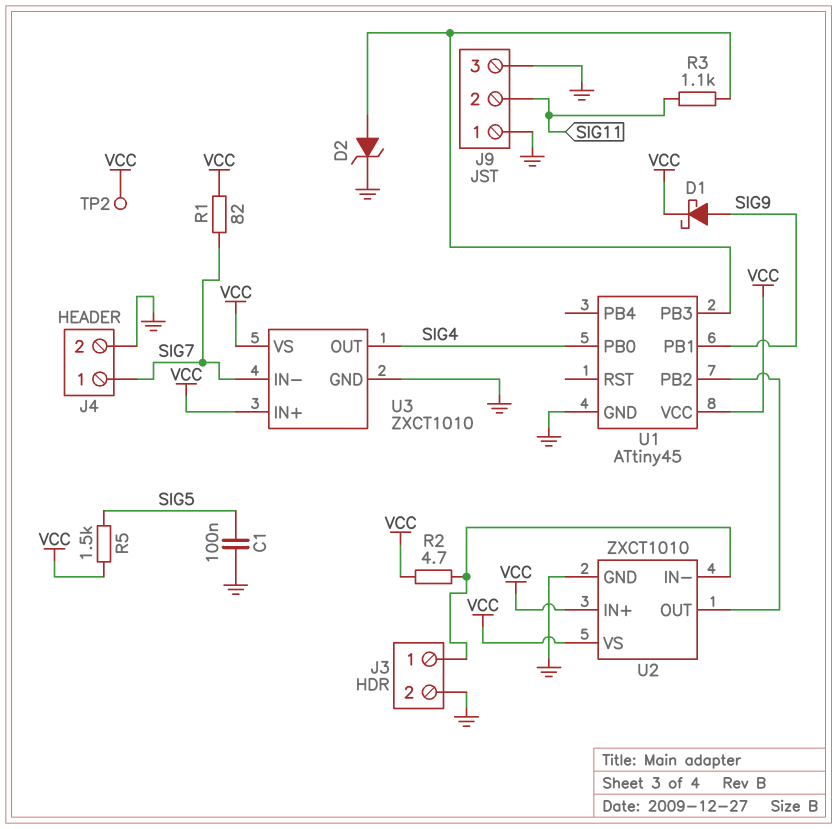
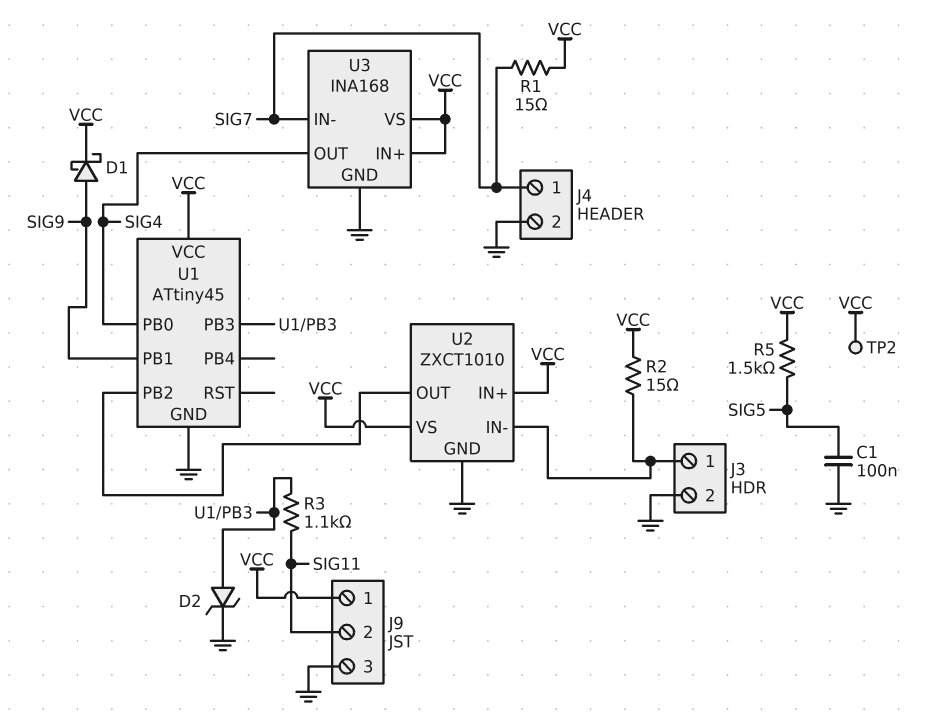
J9 pin 1: GND -> VCC
R1: 82 (SIG7, VCC) -> 15 (SIG7, VCC)
R2: 4.7 (J3/1, VCC) -> 15 (J3/1, VCC)
U3: ZXCT1010 -> INA168

